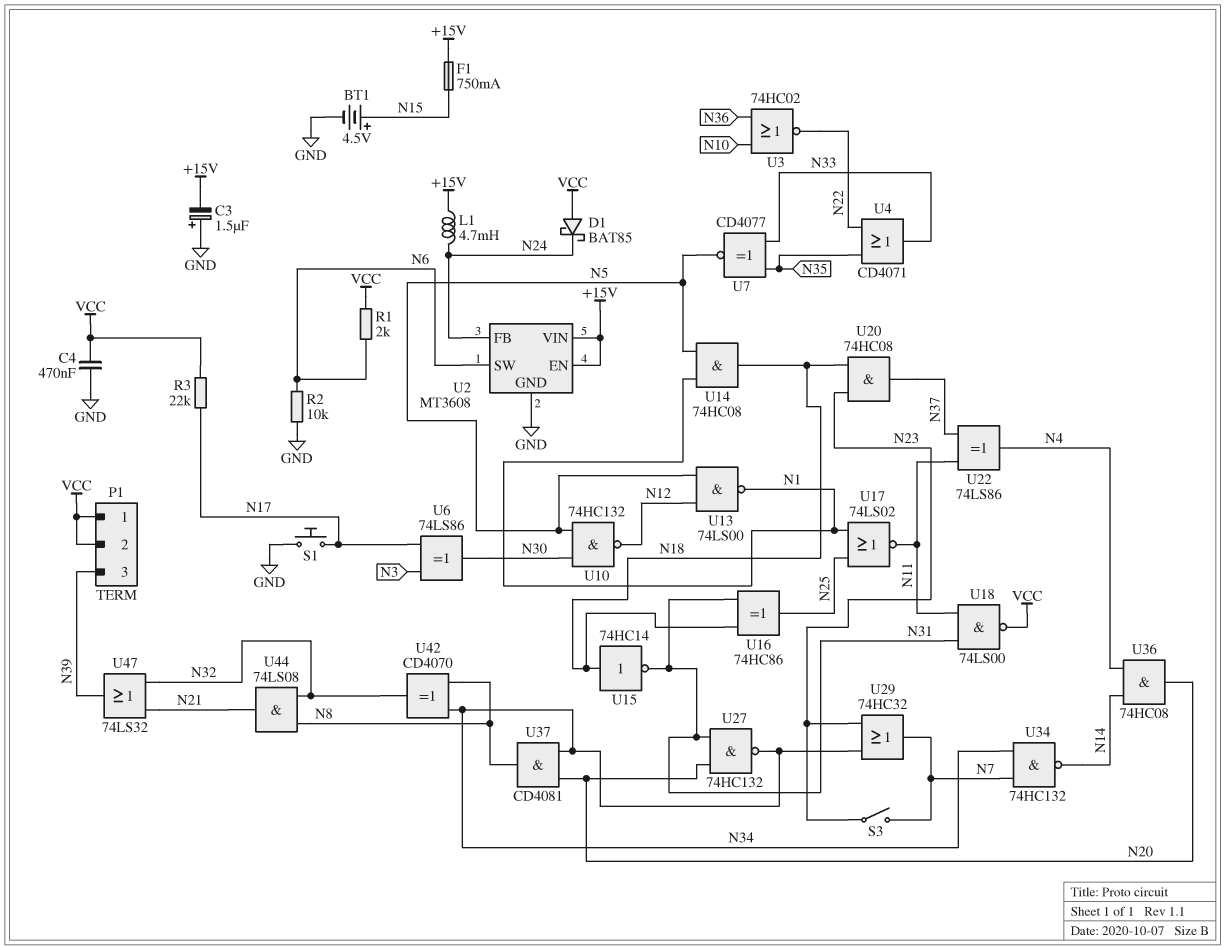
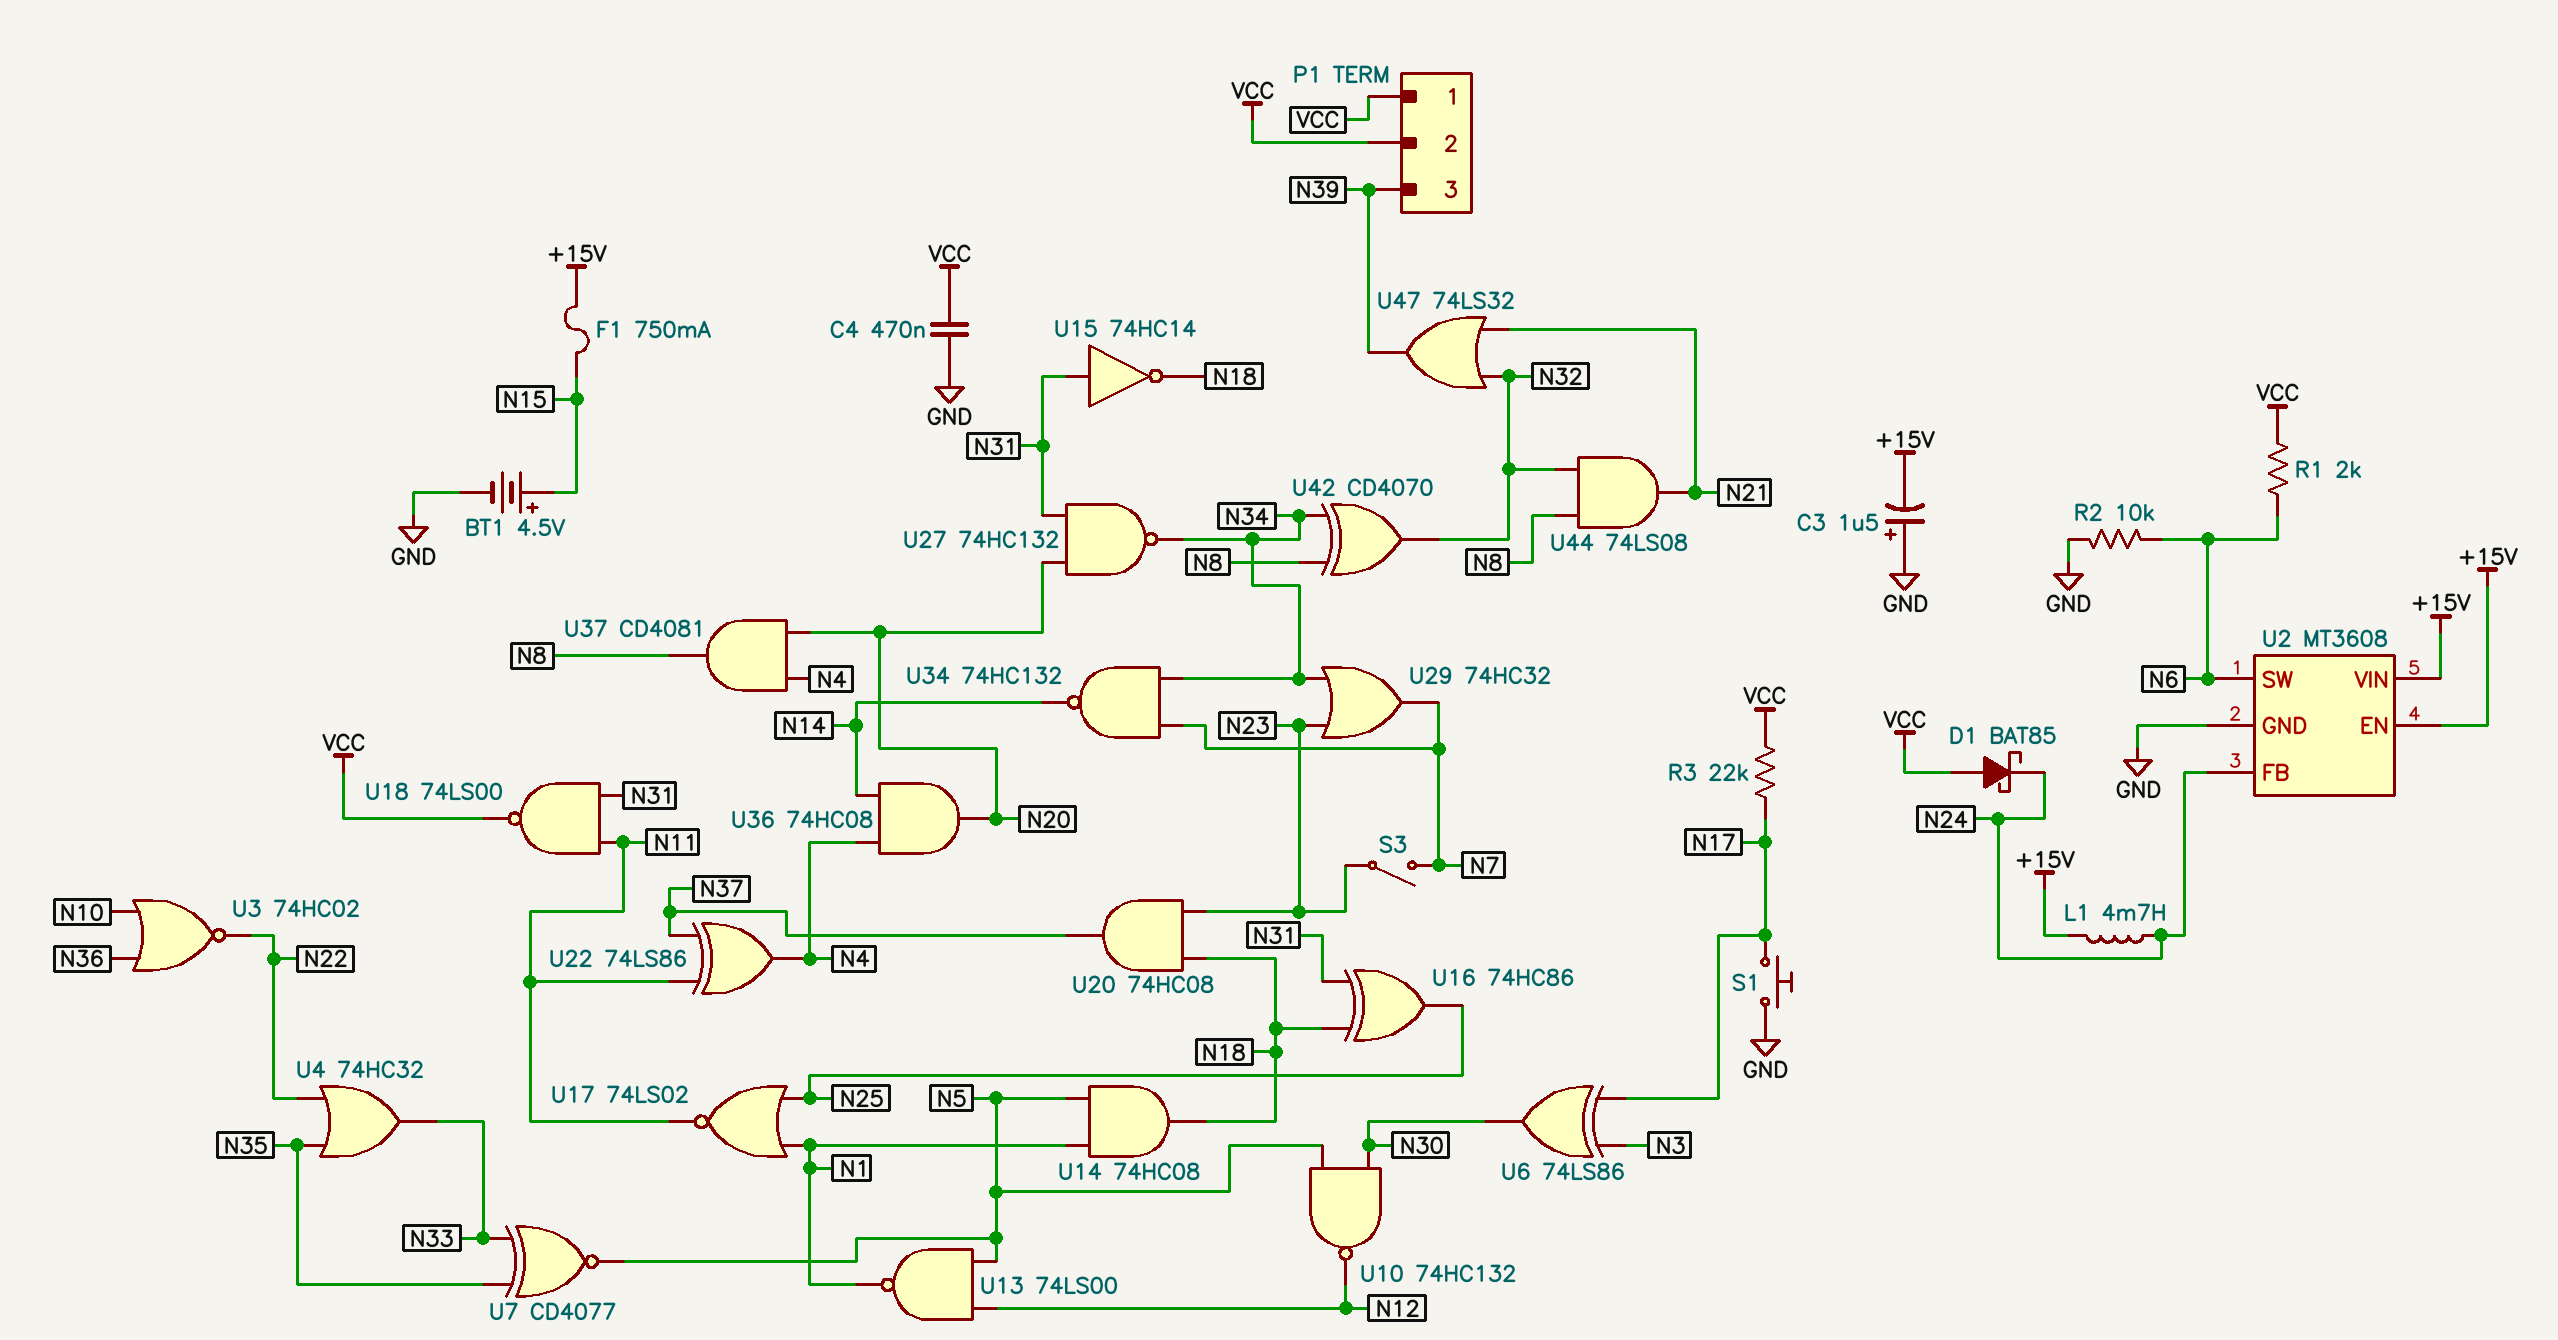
U4: OR CD4071 (in N22, in N35, out N33) -> OR 74HC32 (in N22, in N35, out N33)
U15: NOT 74HC14 (in N18, out N31) -> NOT 74HC14 (in N31, out N18)
U37: AND CD4081 (in N20, in N34, out N8) -> AND CD4081 (in N4, in N20, out N8)

